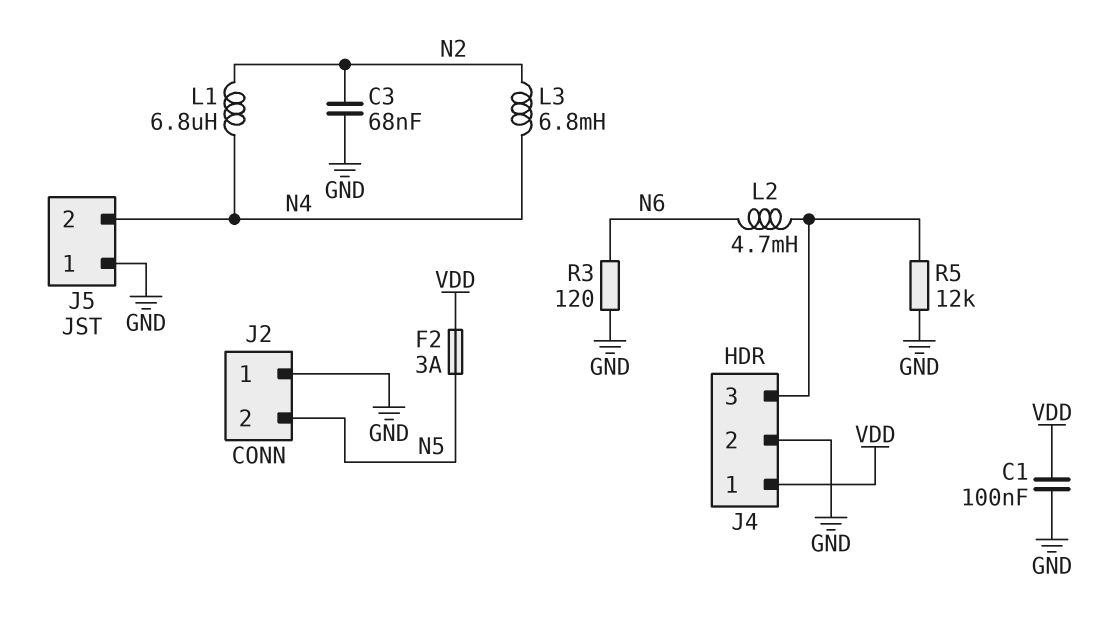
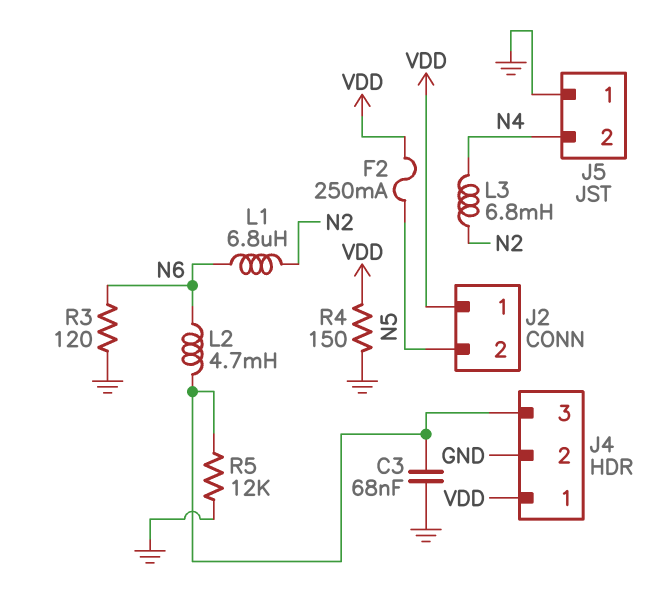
C1: 100nF (GND, VDD) -> none
C3: 68nF (GND, N2) -> 68nF (GND, J4/3)
F2: 3A (N5, VDD) -> 250mA (N5, VDD)
J2 pin 1: GND -> VDD
L1: 6.8uH (N2, N4) -> 6.8uH (N2, N6)
R4: none -> 150 (GND, VDD)

